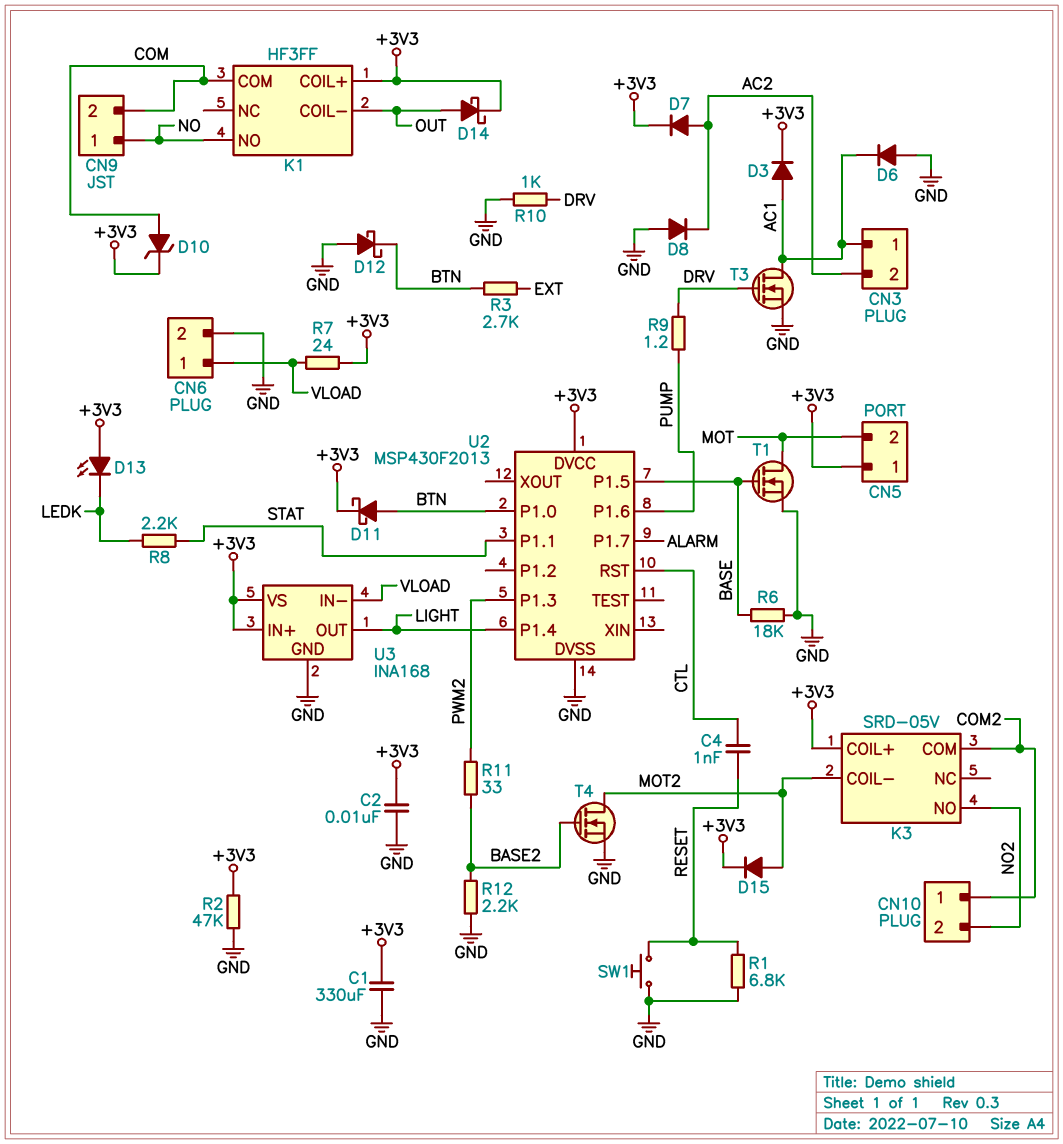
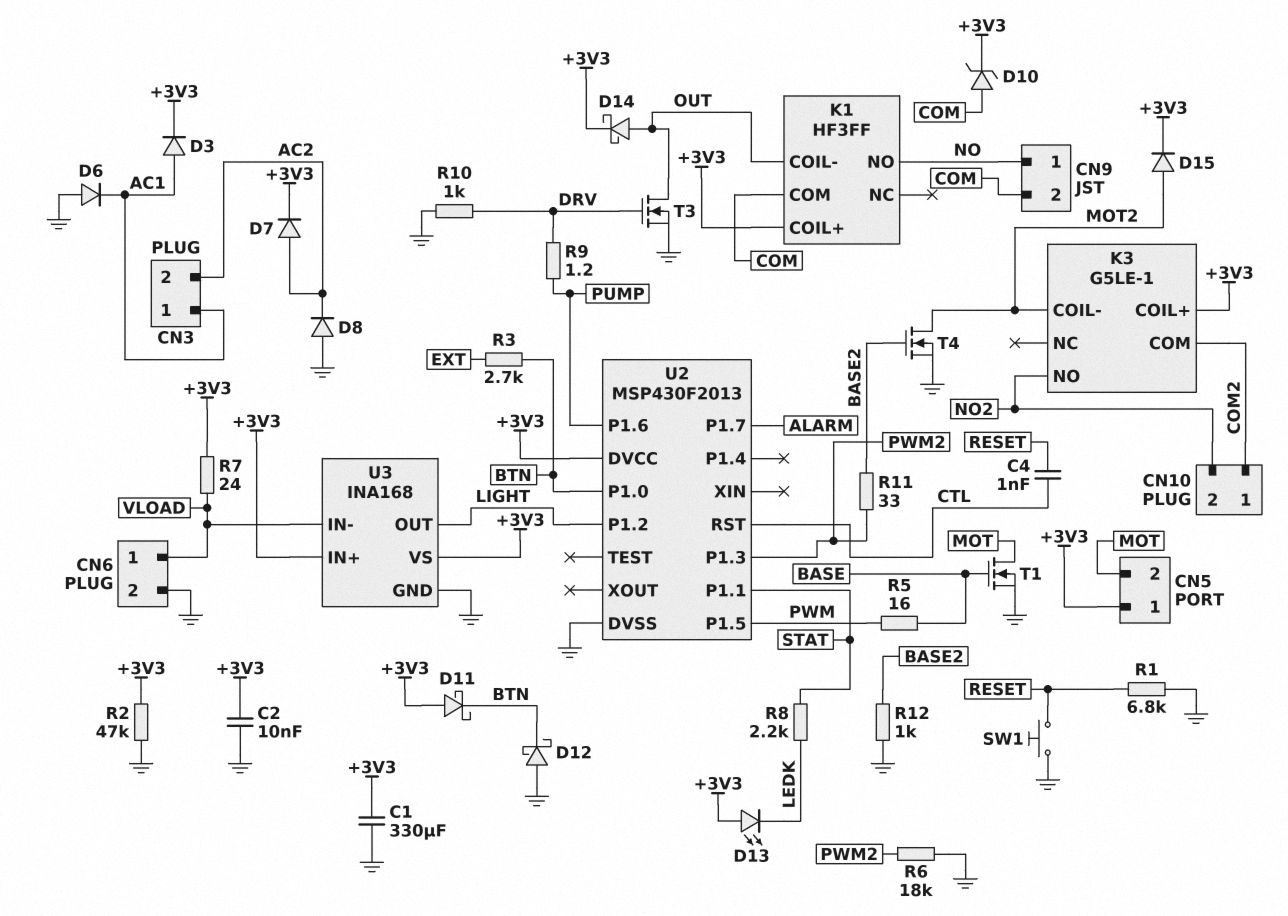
D11: schottky (A BTN, K +3V3) -> schottky (A +3V3, K BTN)
K3: SRD-05V -> G5LE-1
R5: none -> 16 (BASE, PWM)
R6: 18k (BASE, GND) -> 18k (GND, PWM2)
R12: 2.2k (BASE2, GND) -> 1k (BASE2, GND)
T3: NMOS (G DRV, D AC1, S GND) -> NMOS (G DRV, D OUT, S GND)
U2 pin P1.2: none -> LIGHT
U2 pin P1.4: LIGHT -> none
U2 pin P1.5: BASE -> PWM

